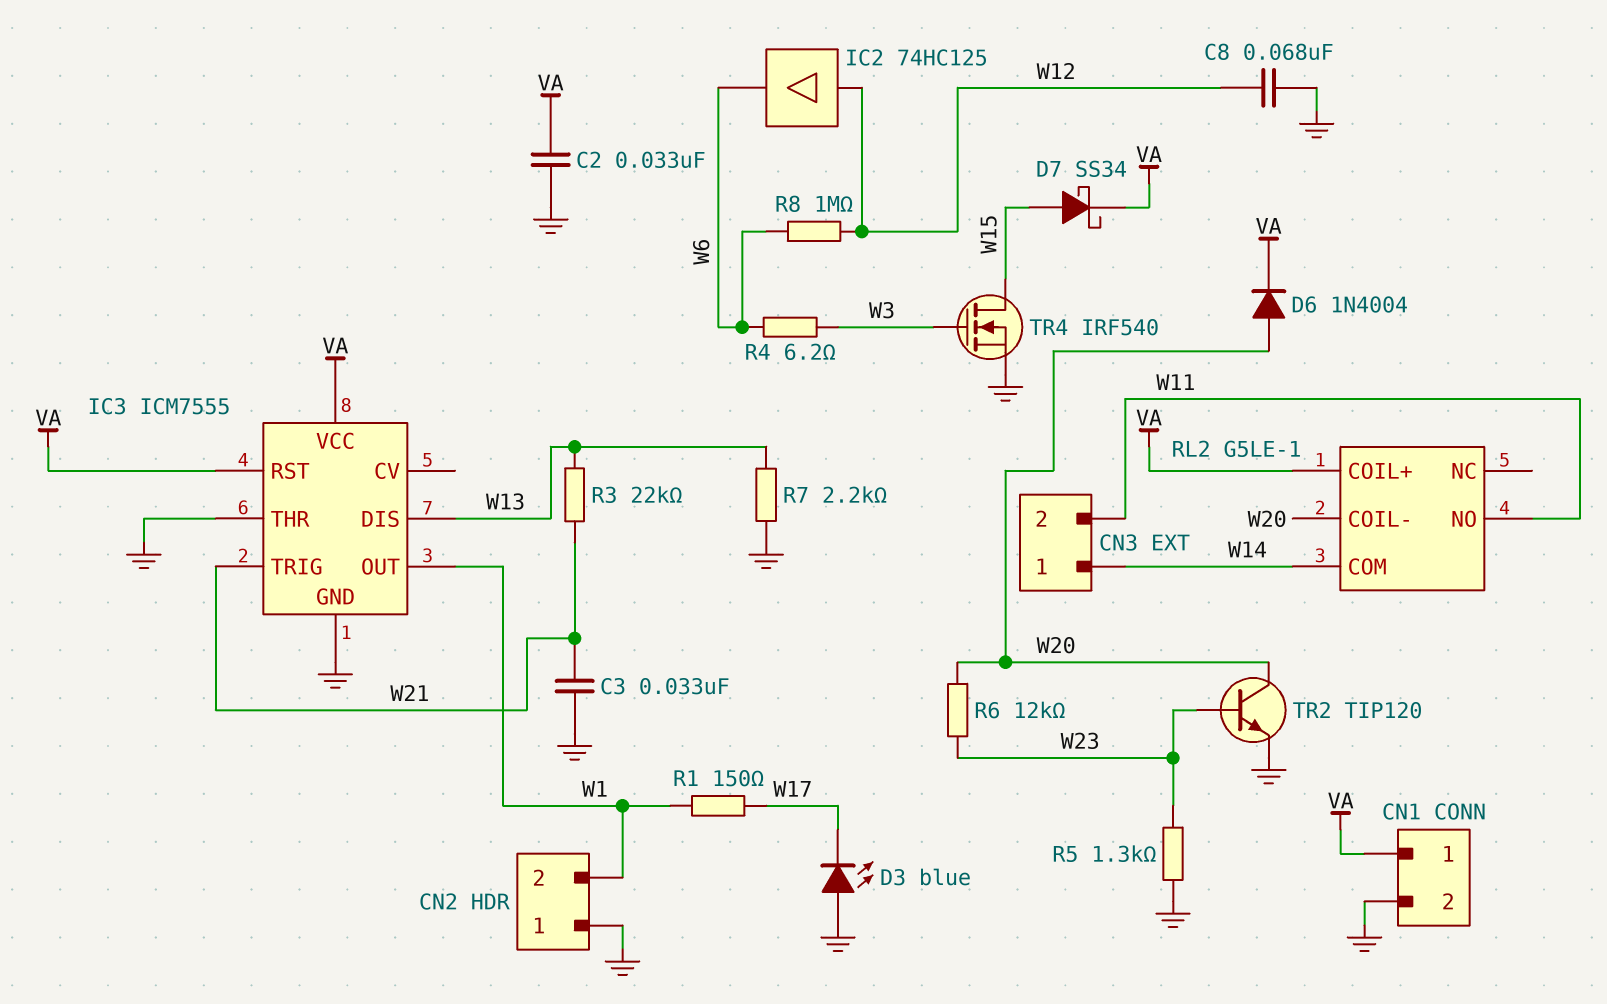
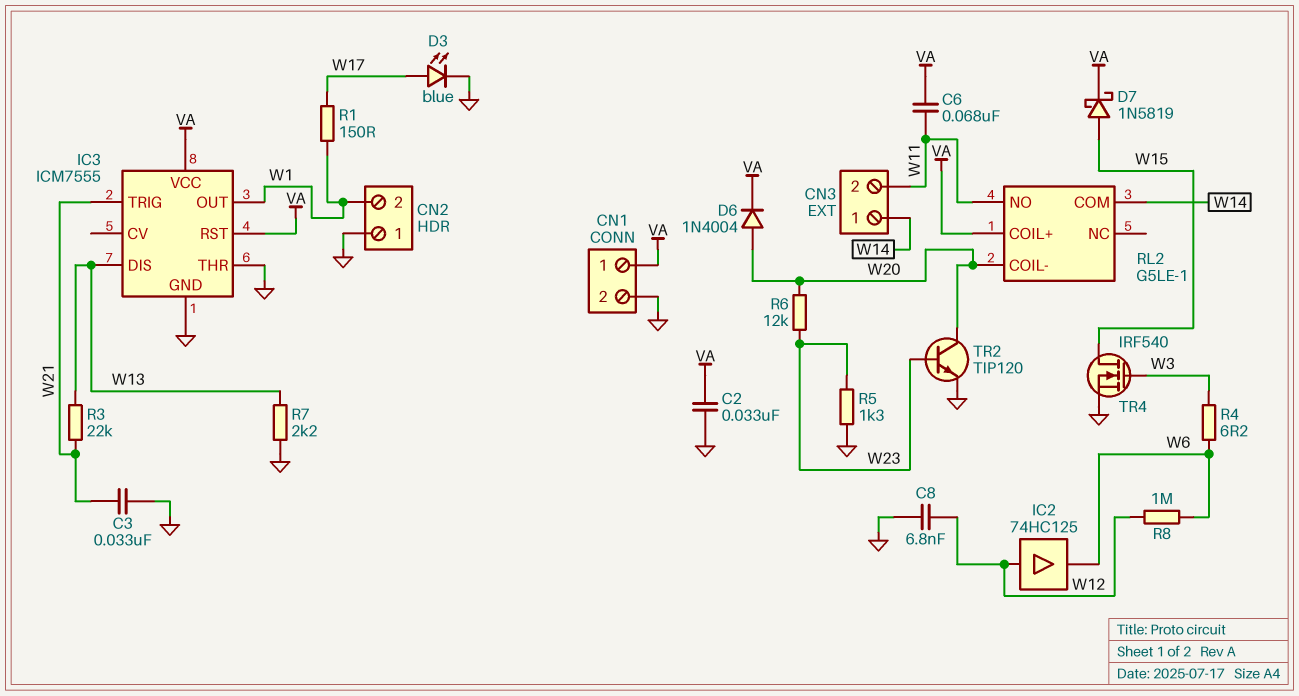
C6: none -> 68nF (VA, W11)
C8: 68nF (GND, W12) -> 6.8nF (GND, W12)
D3: LED blue (A GND, K W17) -> LED blue (A W17, K GND)
D7: schottky SS34 (A W15, K VA) -> schottky 1N5819 (A W15, K VA)

